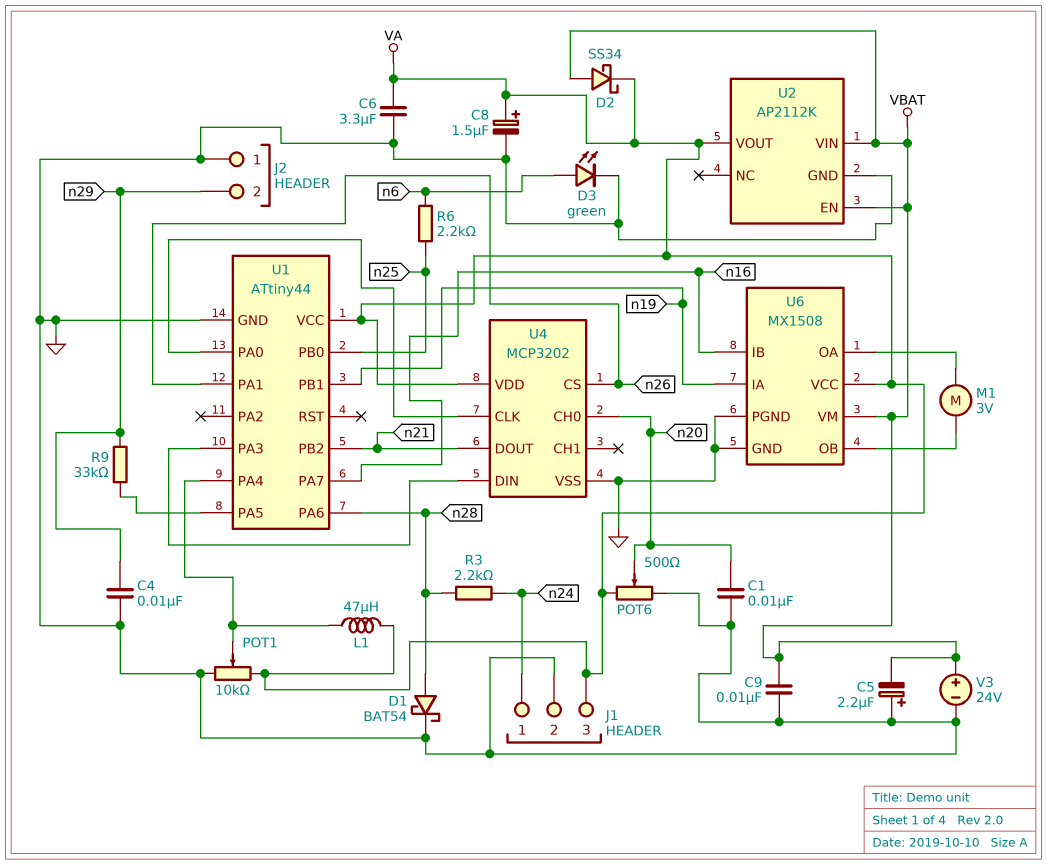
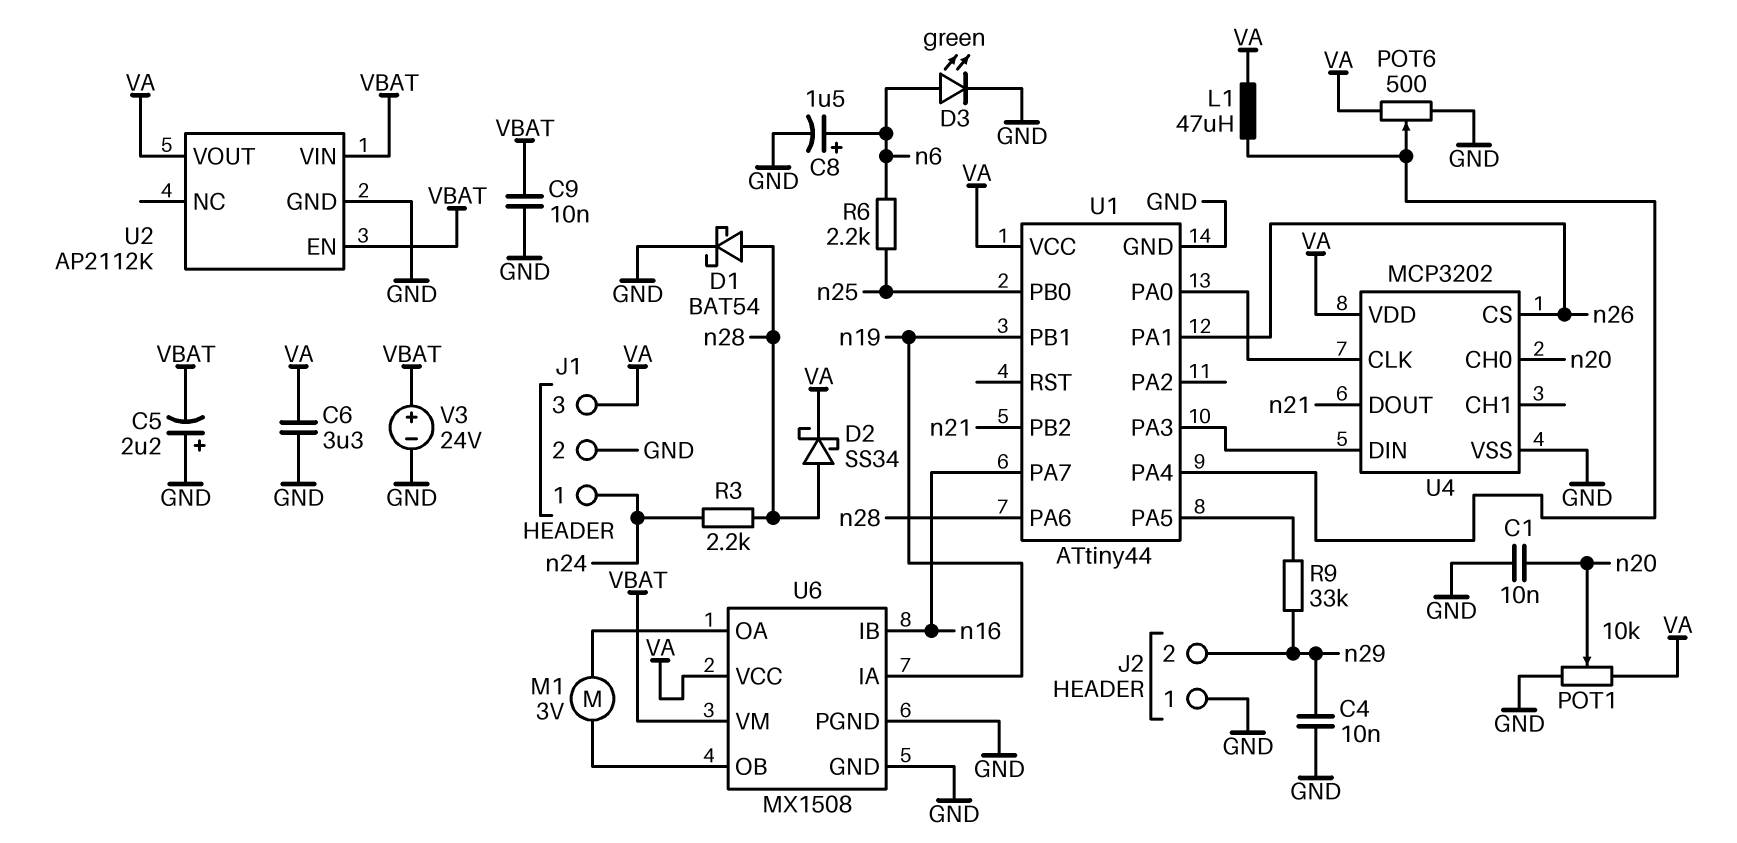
C8: 1.5uF (plus VA, minus GND) -> 1.5uF (plus n6, minus GND)
D2: schottky SS34 (A VBAT, K VA) -> schottky SS34 (A n28, K VA)
POT1: 10k (GND, VA, wiper U1/PA4) -> 10k (GND, VA, wiper n20)
POT6: 500 (GND, VA, wiper n20) -> 500 (GND, VA, wiper U1/PA4)

